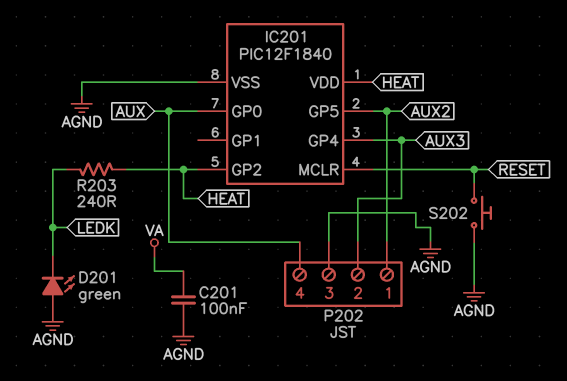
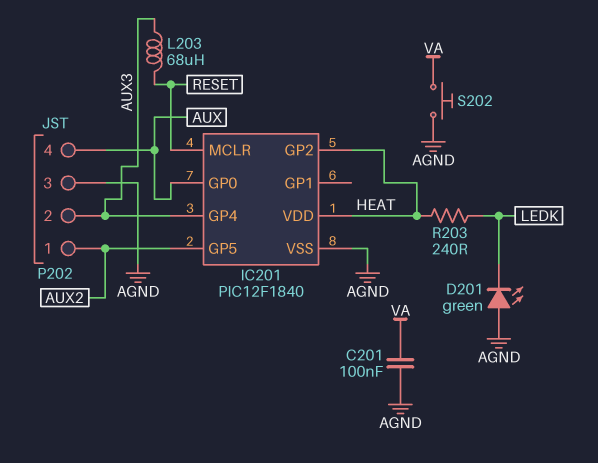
L203: none -> 68uH (AUX3, RESET)
S202: button (AGND, RESET) -> button (AGND, VA)

